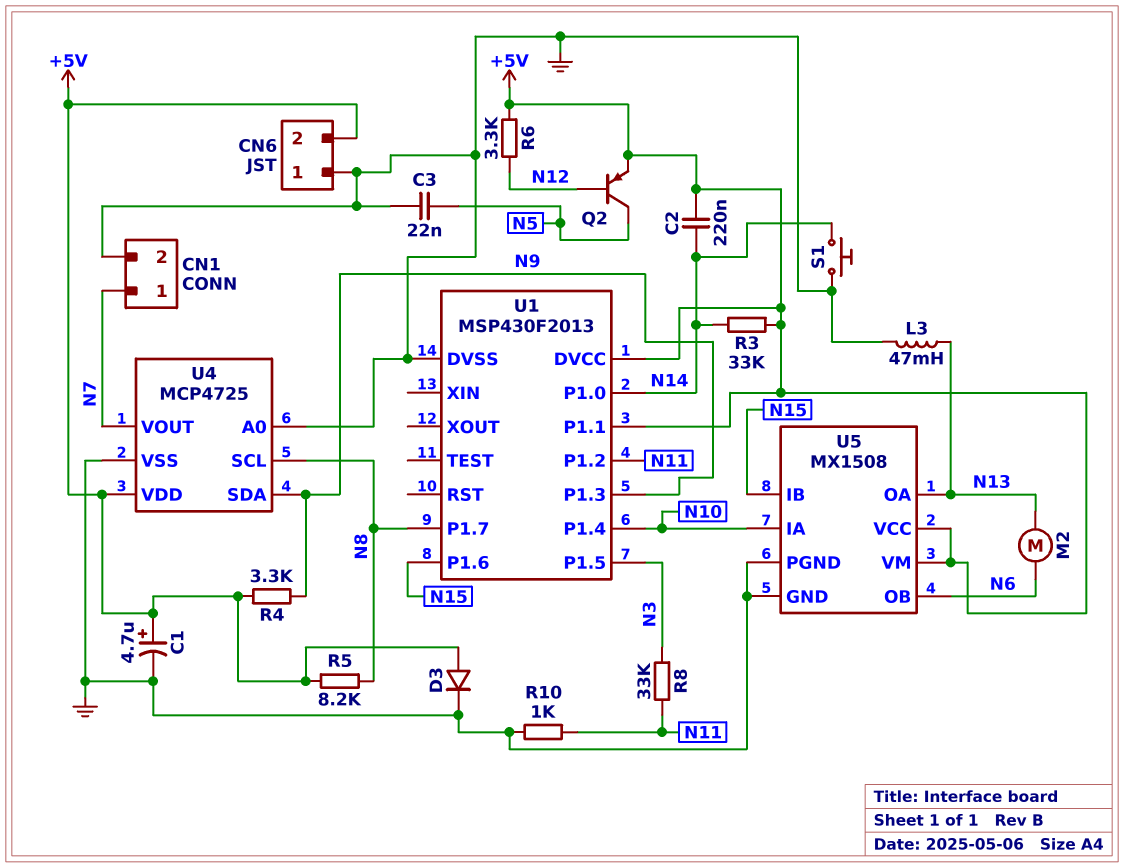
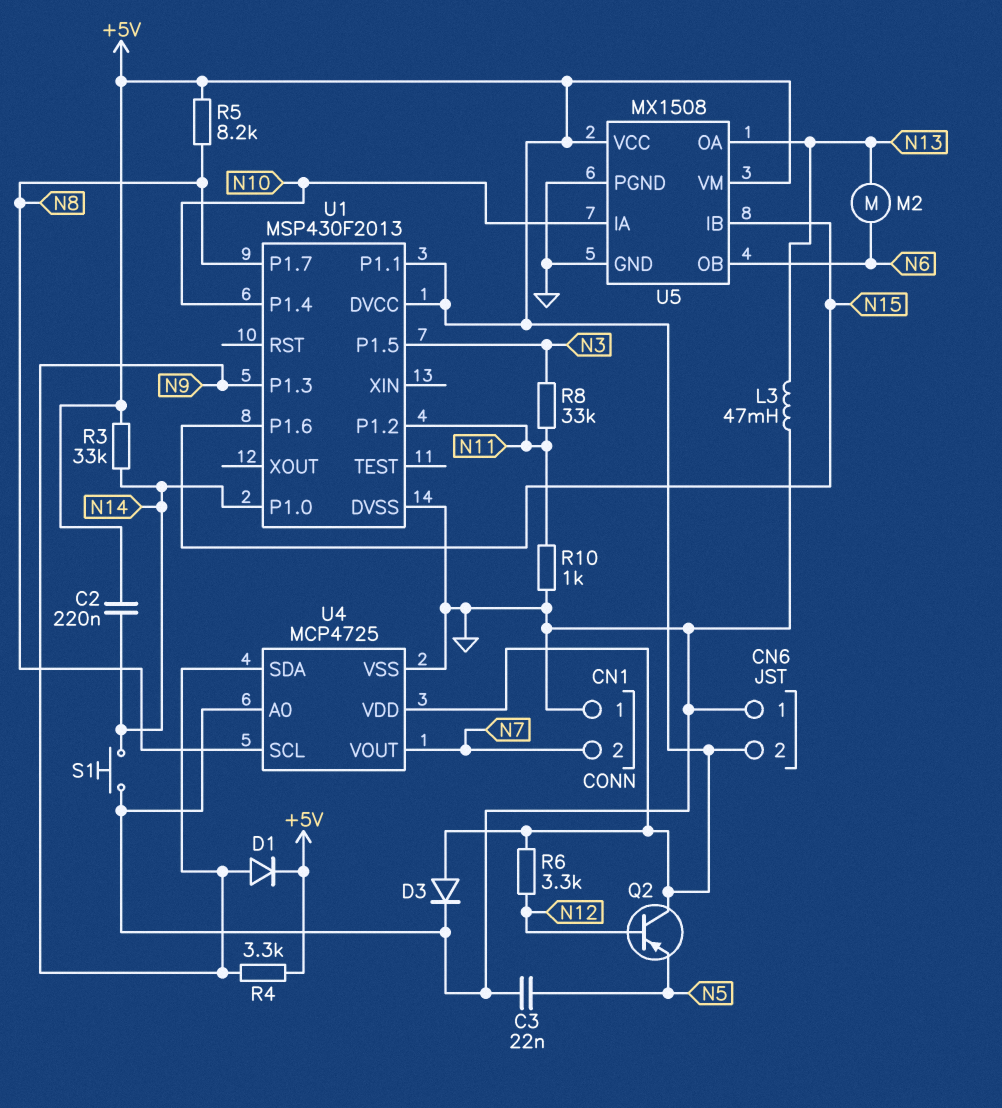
C1: 4.7uF (plus +5V, minus GND) -> none
CN1 pin 1: N7 -> GND
CN1 pin 2: GND -> N7
D1: none -> diode (A N9, K +5V)
Q2: PNP (B N12, C N5, E +5V) -> PNP (B N12, C +5V, E N5)

